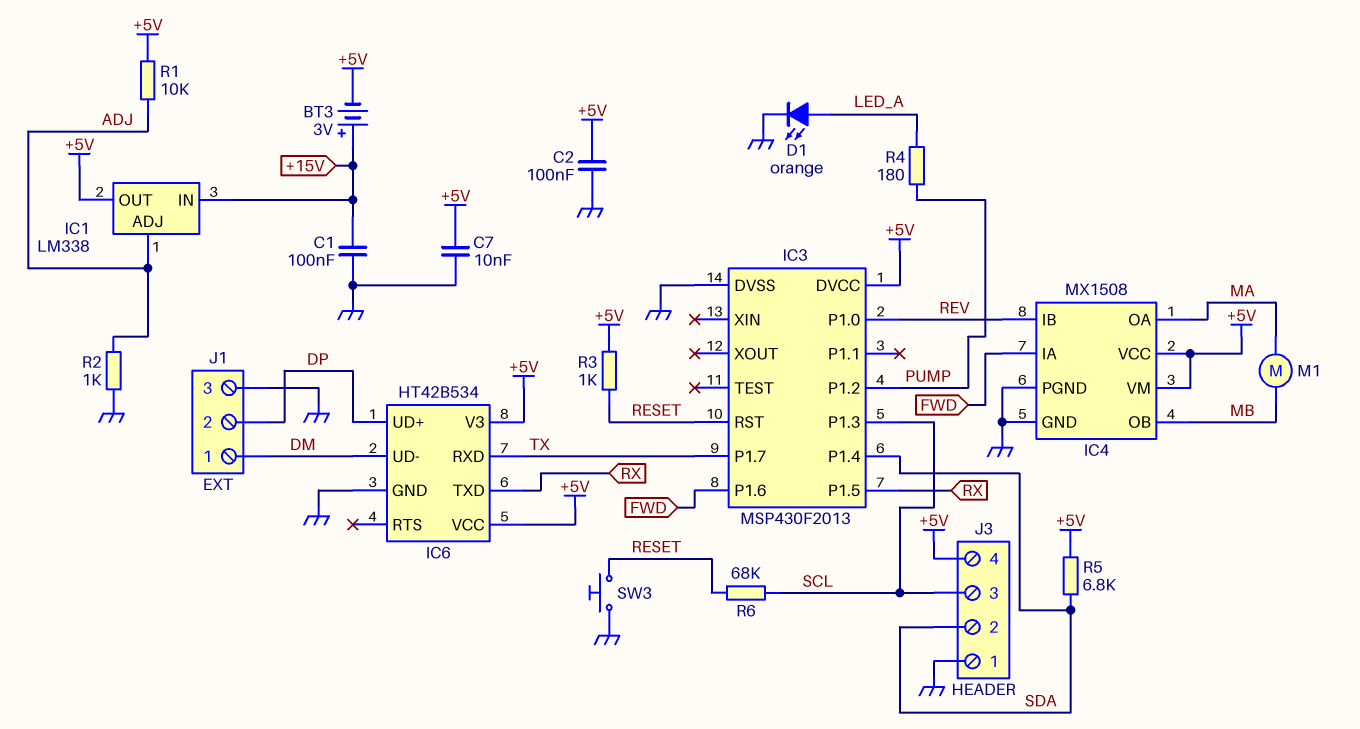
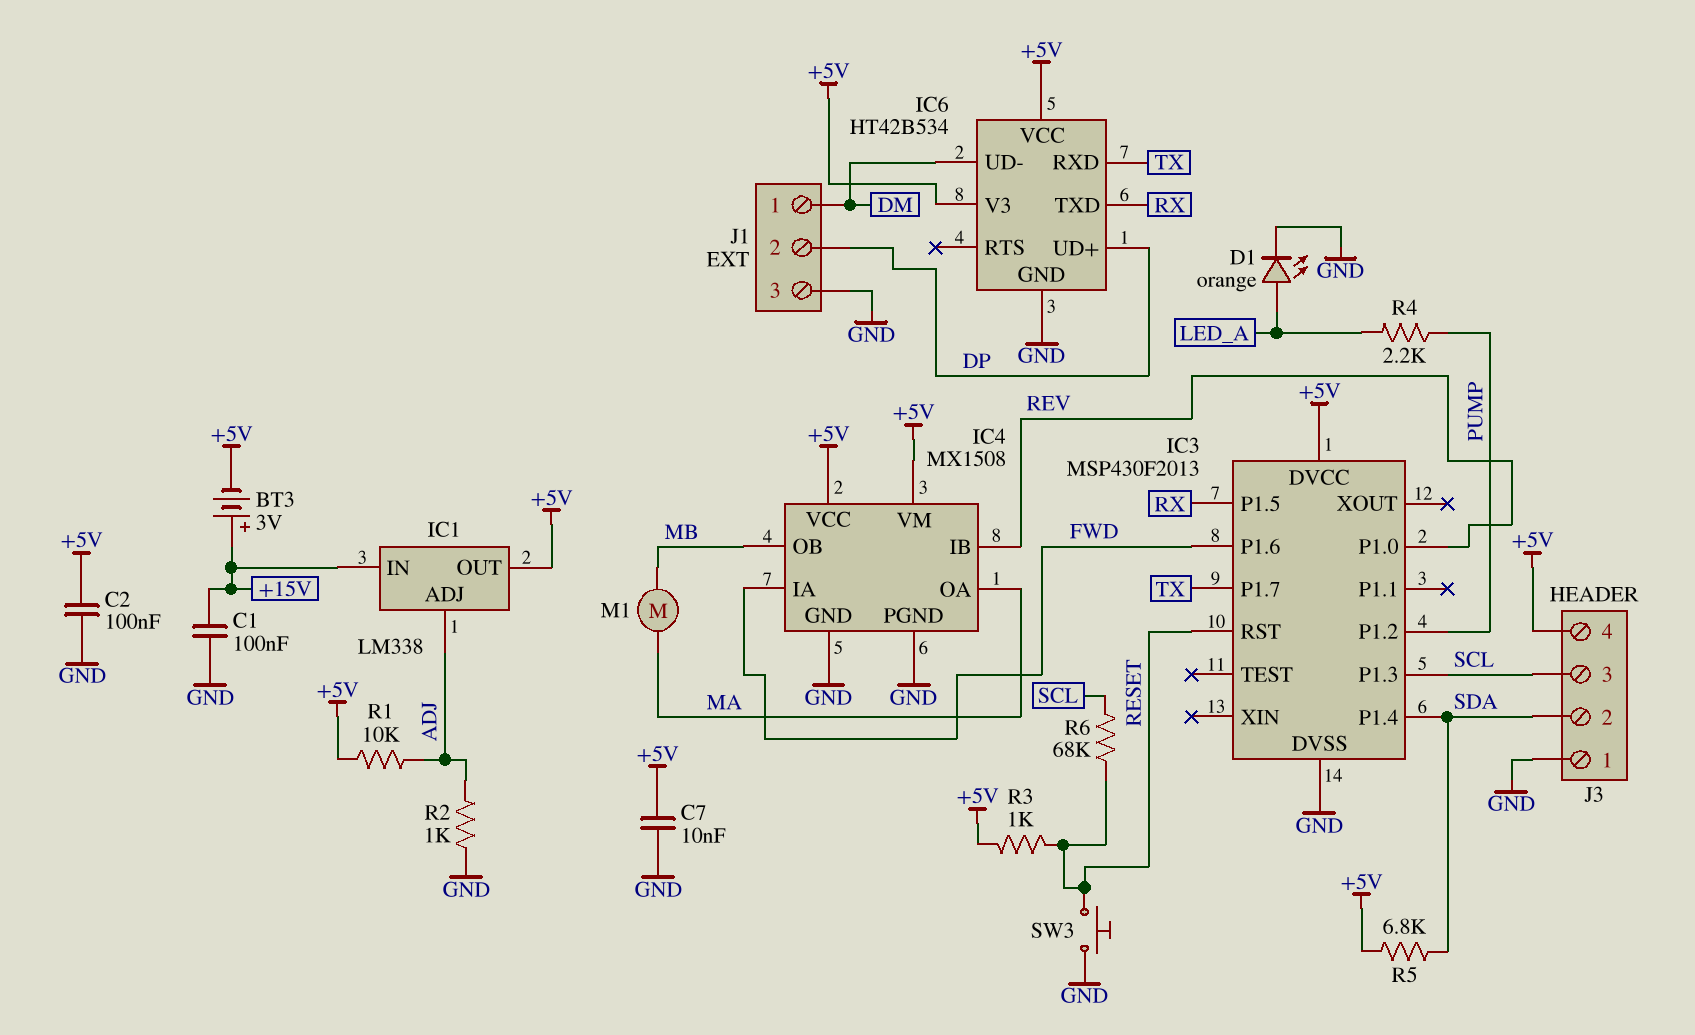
R4: 180 (LED_A, PUMP) -> 2.2k (LED_A, PUMP)

